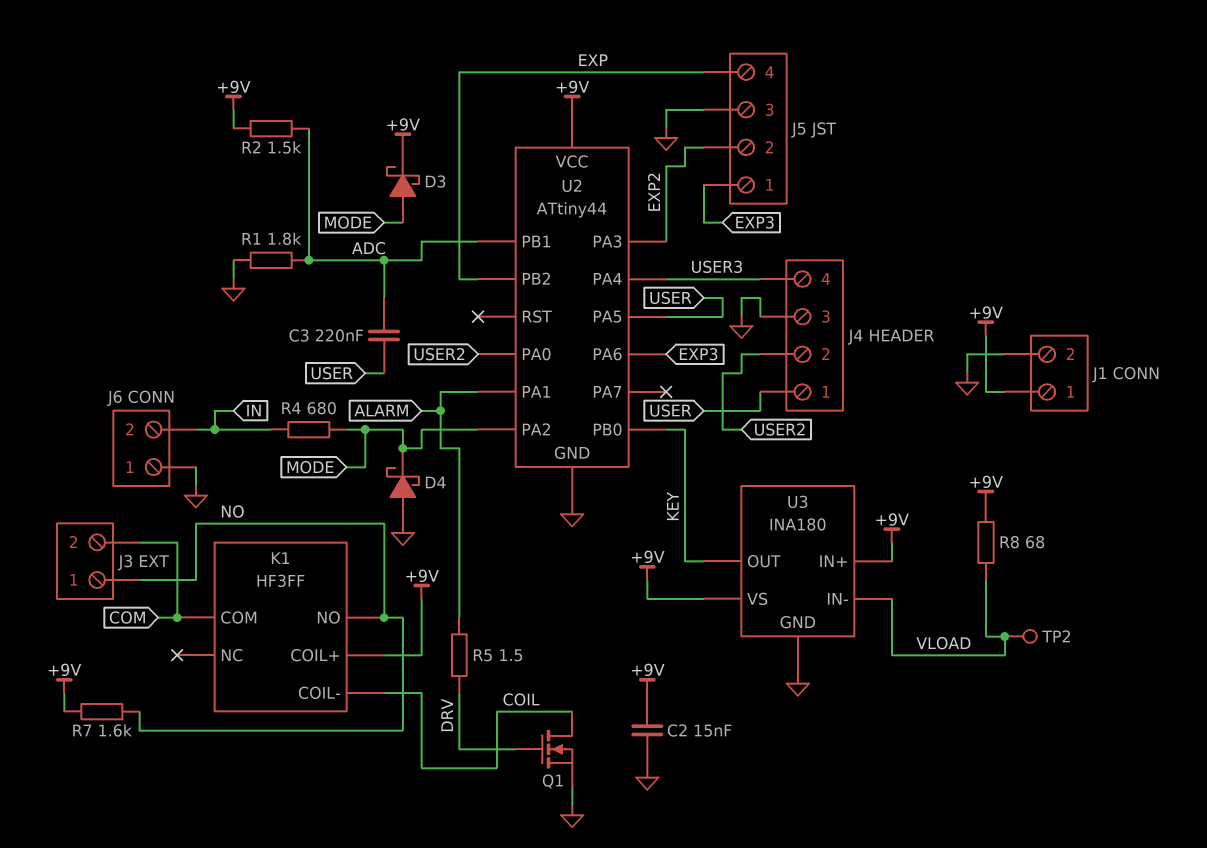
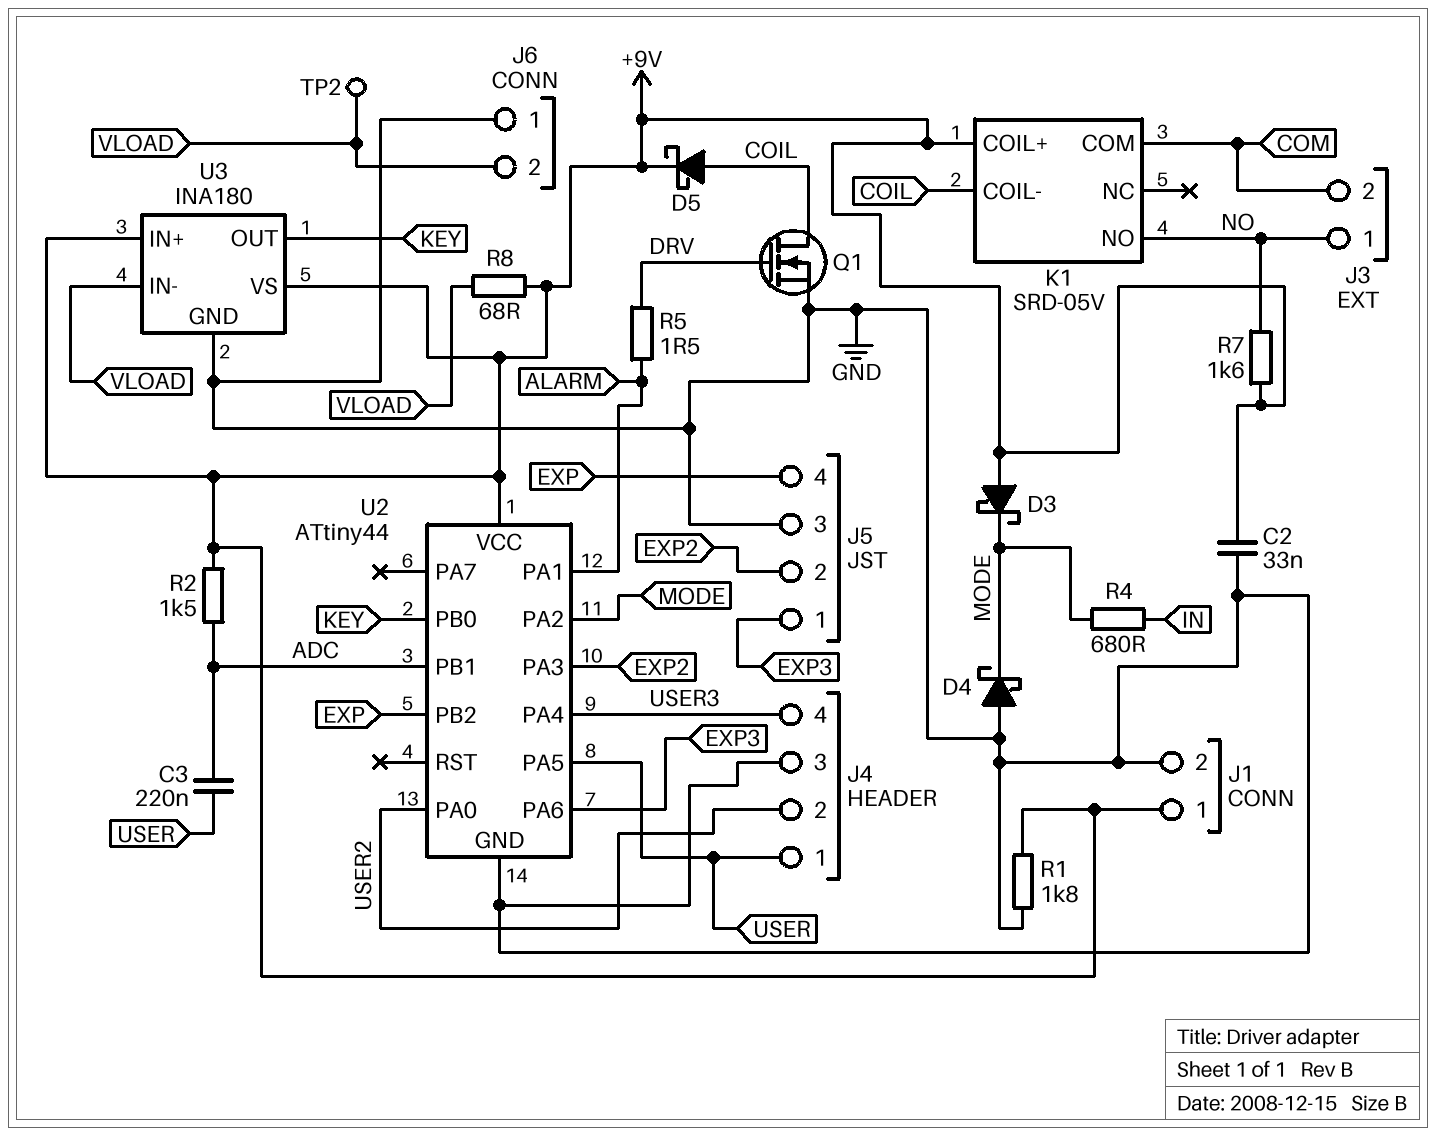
C2: 15nF (+9V, GND) -> 33nF (+9V, GND)
D3: schottky (A MODE, K +9V) -> schottky (A +9V, K MODE)
D5: none -> schottky (A COIL, K +9V)
J6 pin 2: IN -> VLOAD
K1: HF3FF -> SRD-05V
R1: 1.8k (ADC, GND) -> 1.8k (+9V, GND)

